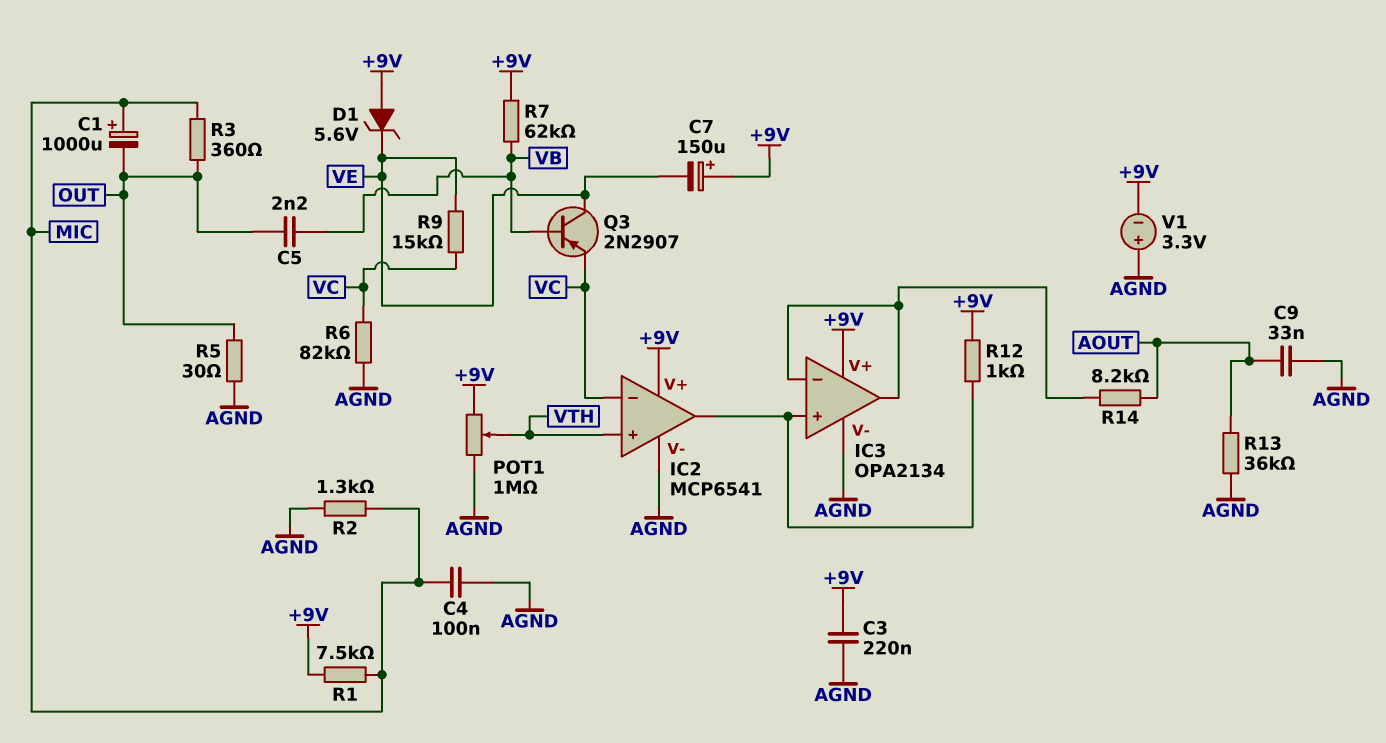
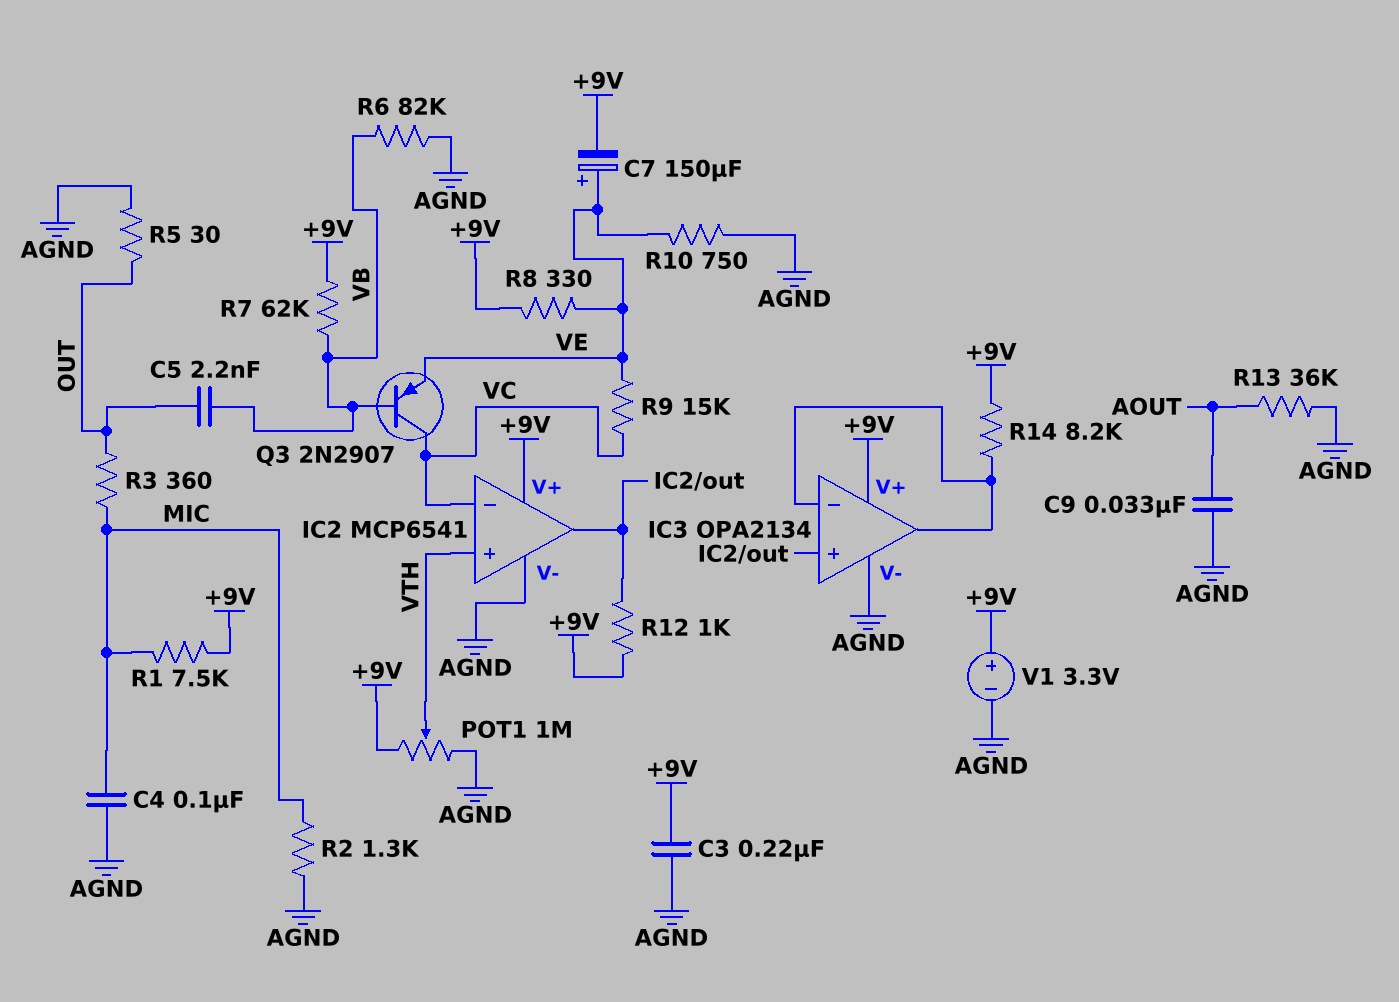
C1: 1000uF (plus MIC, minus OUT) -> none
C7: 150uF (plus +9V, minus VE) -> 150uF (plus VE, minus +9V)
D1: zener 5.6V (A +9V, K VE) -> none
Q3: PNP 2N2907 (B VB, C VE, E VC) -> PNP 2N2907 (B VB, C VC, E VE)
R6: 82k (AGND, VC) -> 82k (AGND, VB)
R8: none -> 330 (+9V, VE)
R10: none -> 750 (AGND, VE)
R14: 8.2k (AOUT, IC3/in-) -> 8.2k (+9V, IC3/in-)
V1: 3.3V (plus AGND, minus +9V) -> 3.3V (plus +9V, minus AGND)

